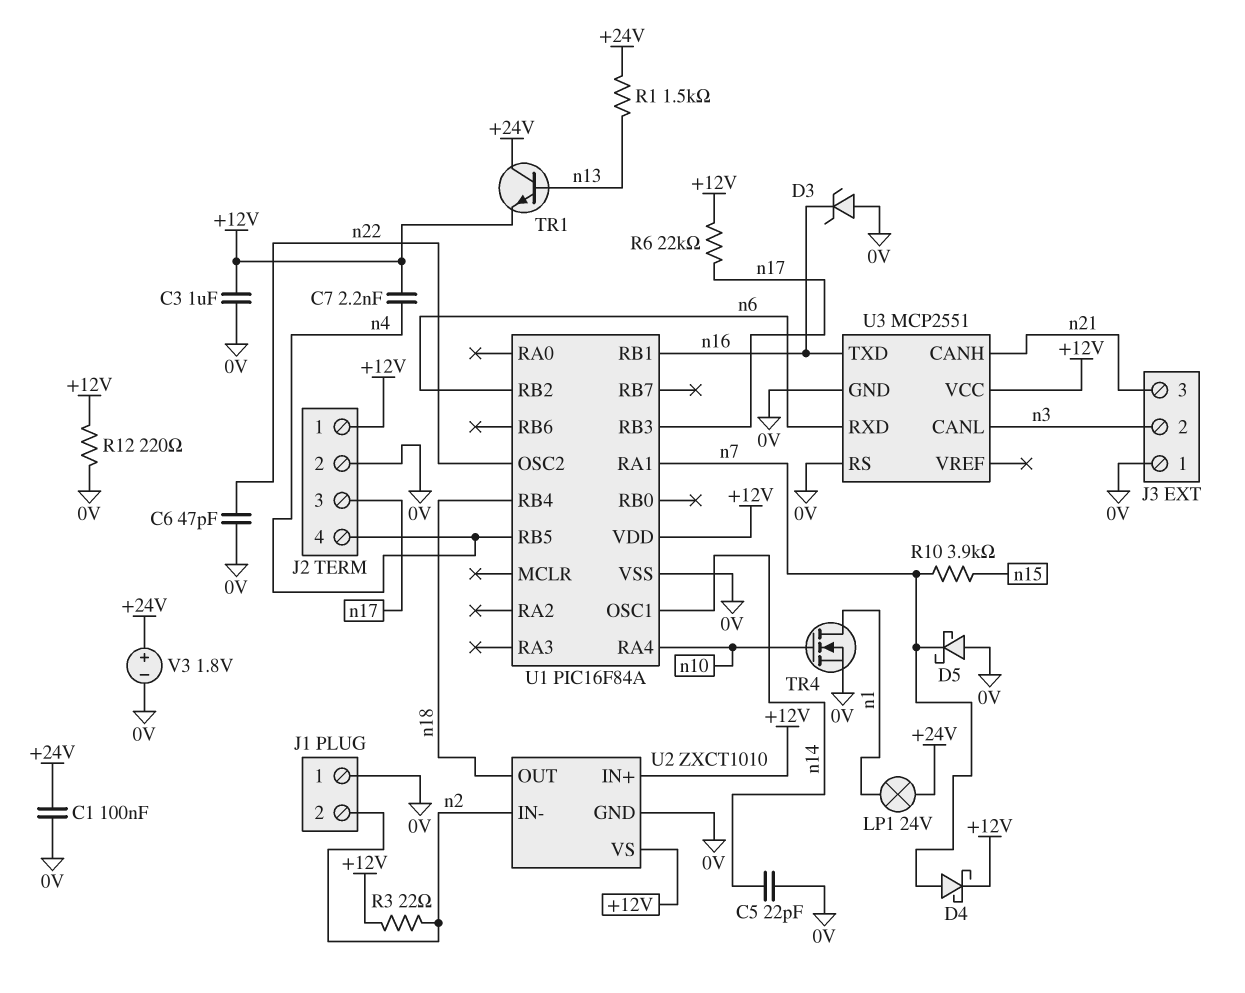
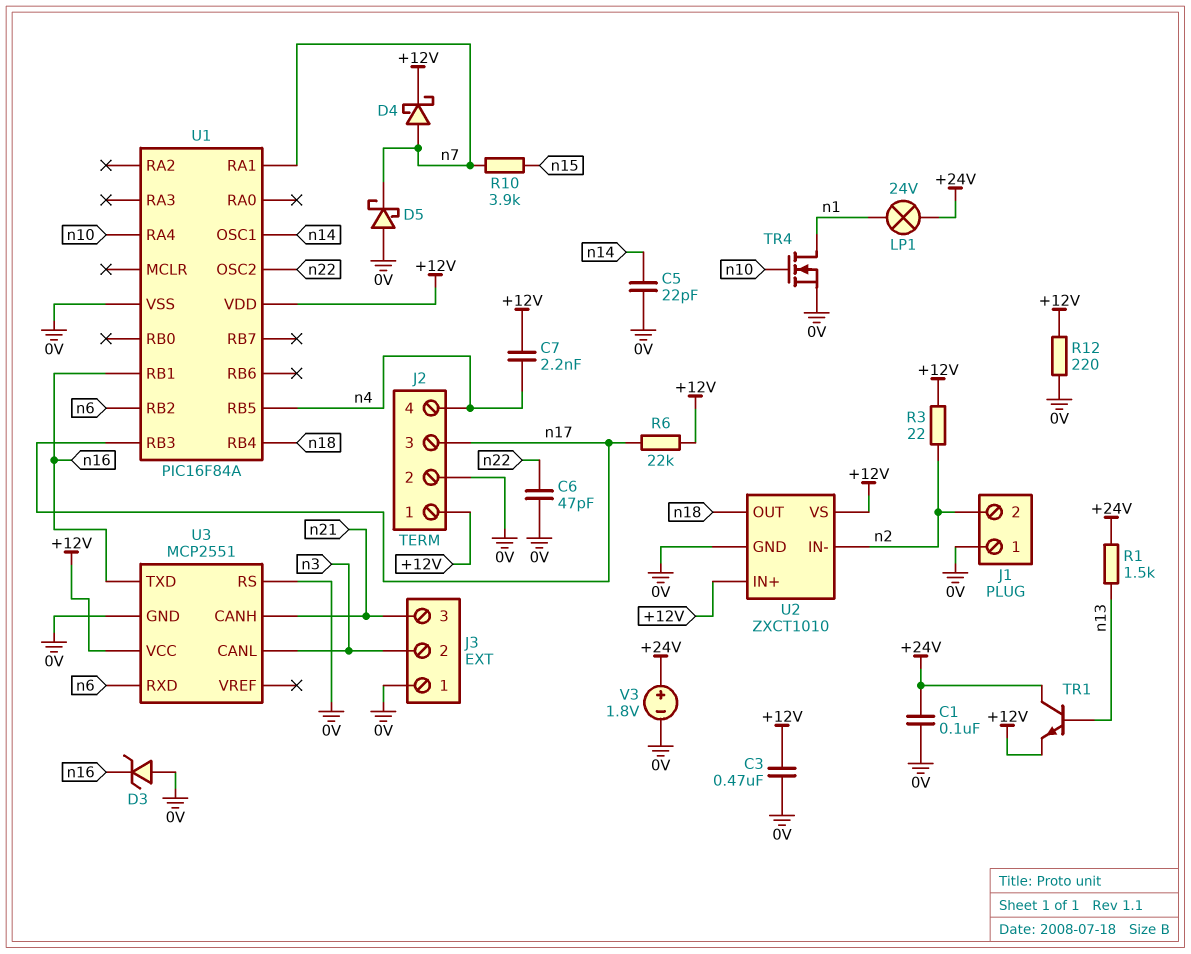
C3: 1uF (+12V, 0V) -> 470nF (+12V, 0V)

